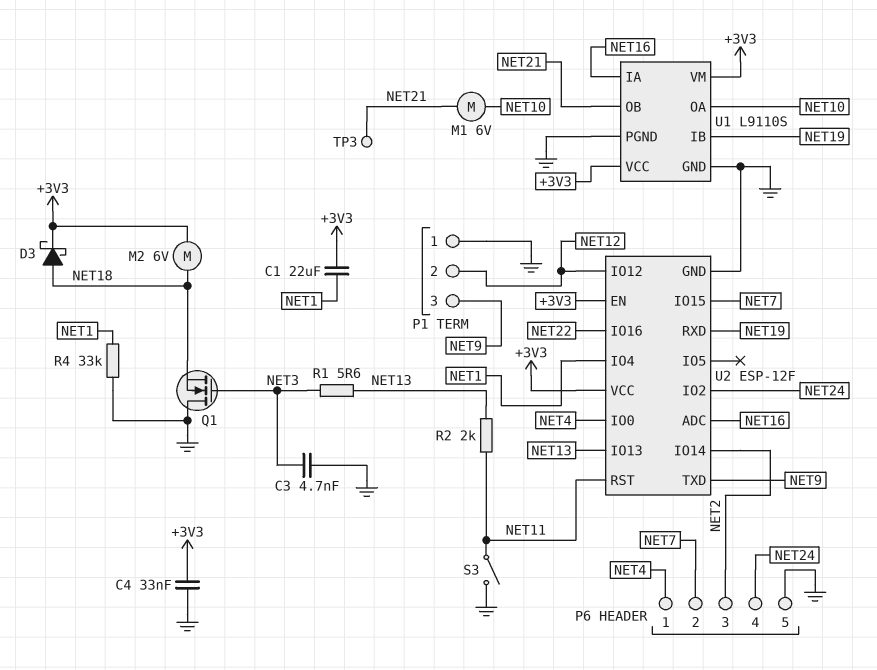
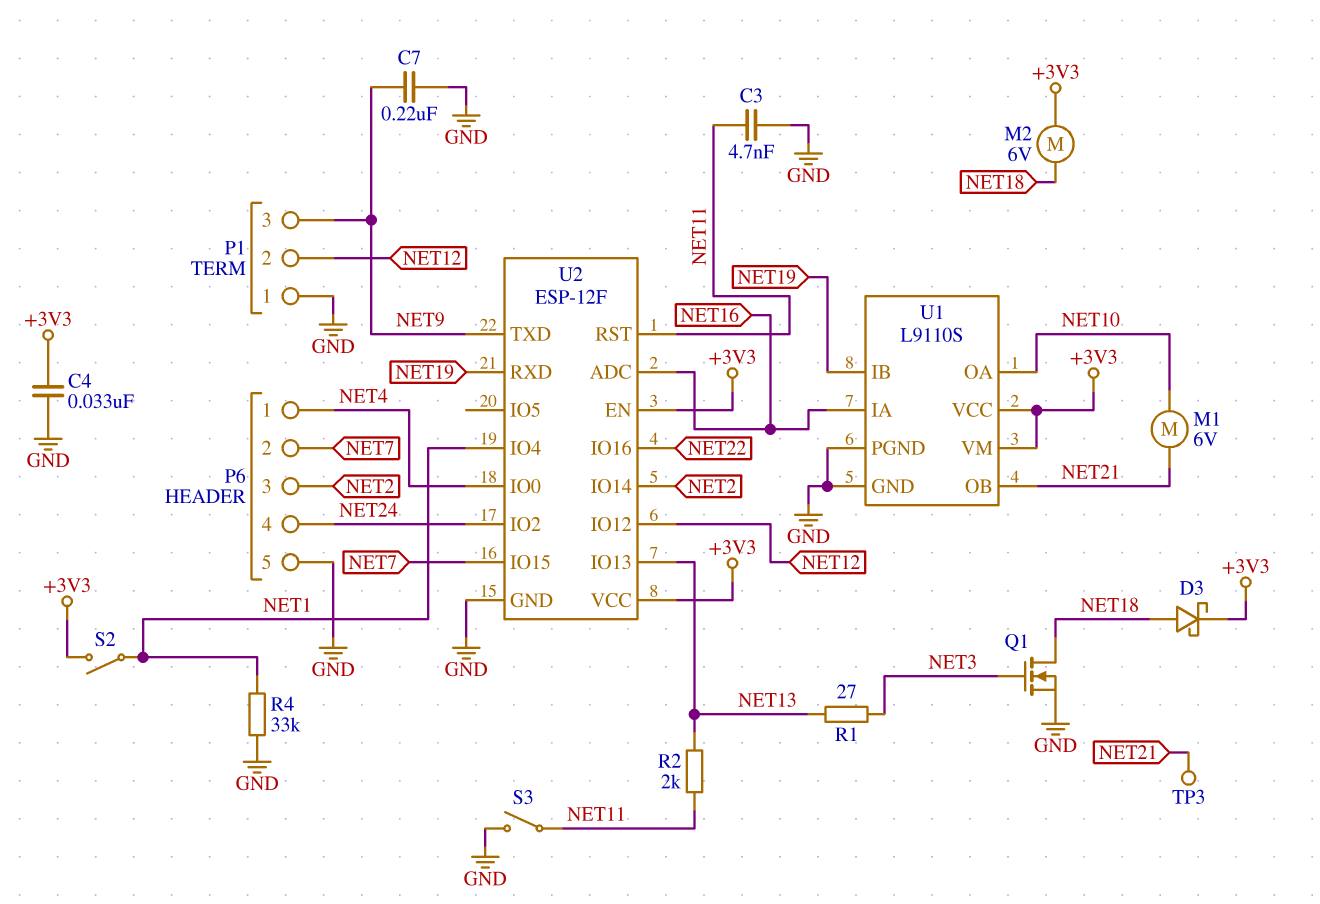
C1: 22uF (+3V3, NET1) -> none
C3: 4.7nF (GND, NET3) -> 4.7nF (GND, NET11)
C7: none -> 220nF (GND, NET9)
Q1: NMOS (G NET3, D GND, S NET18) -> NMOS (G NET3, D NET18, S GND)
R1: 5.6 (NET3, NET13) -> 27 (NET3, NET13)
S2: none -> switch (+3V3, NET1)

